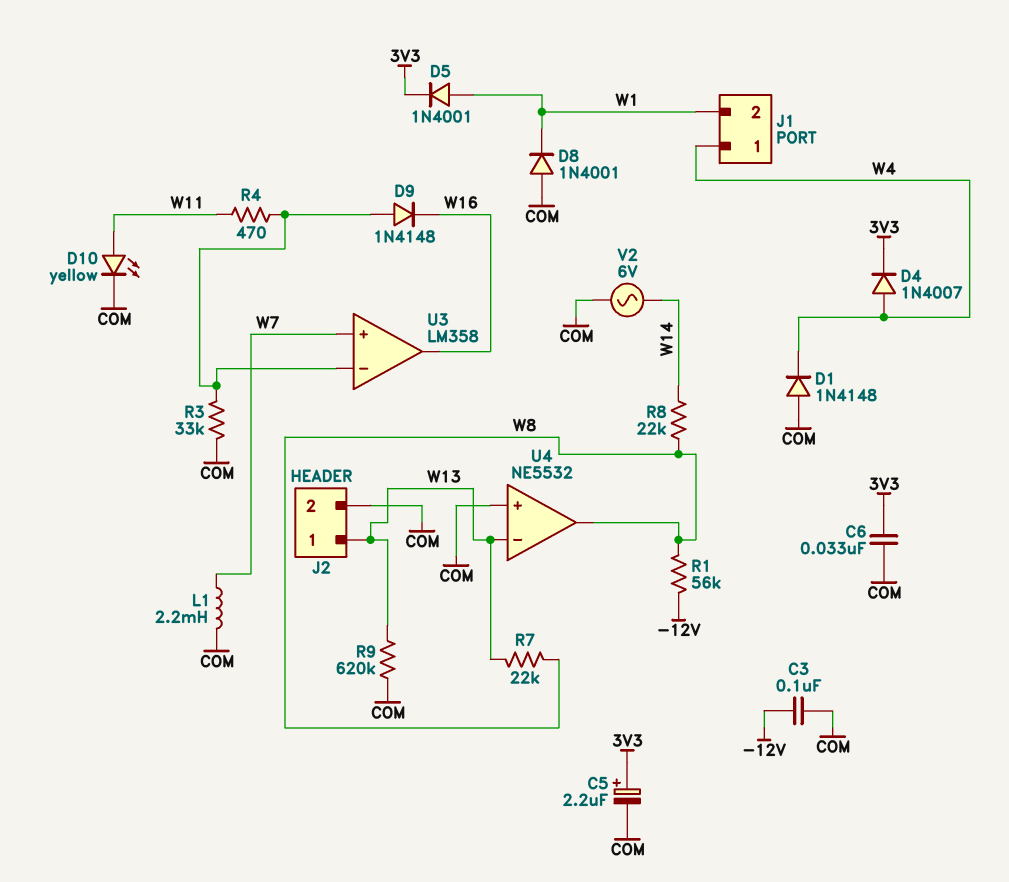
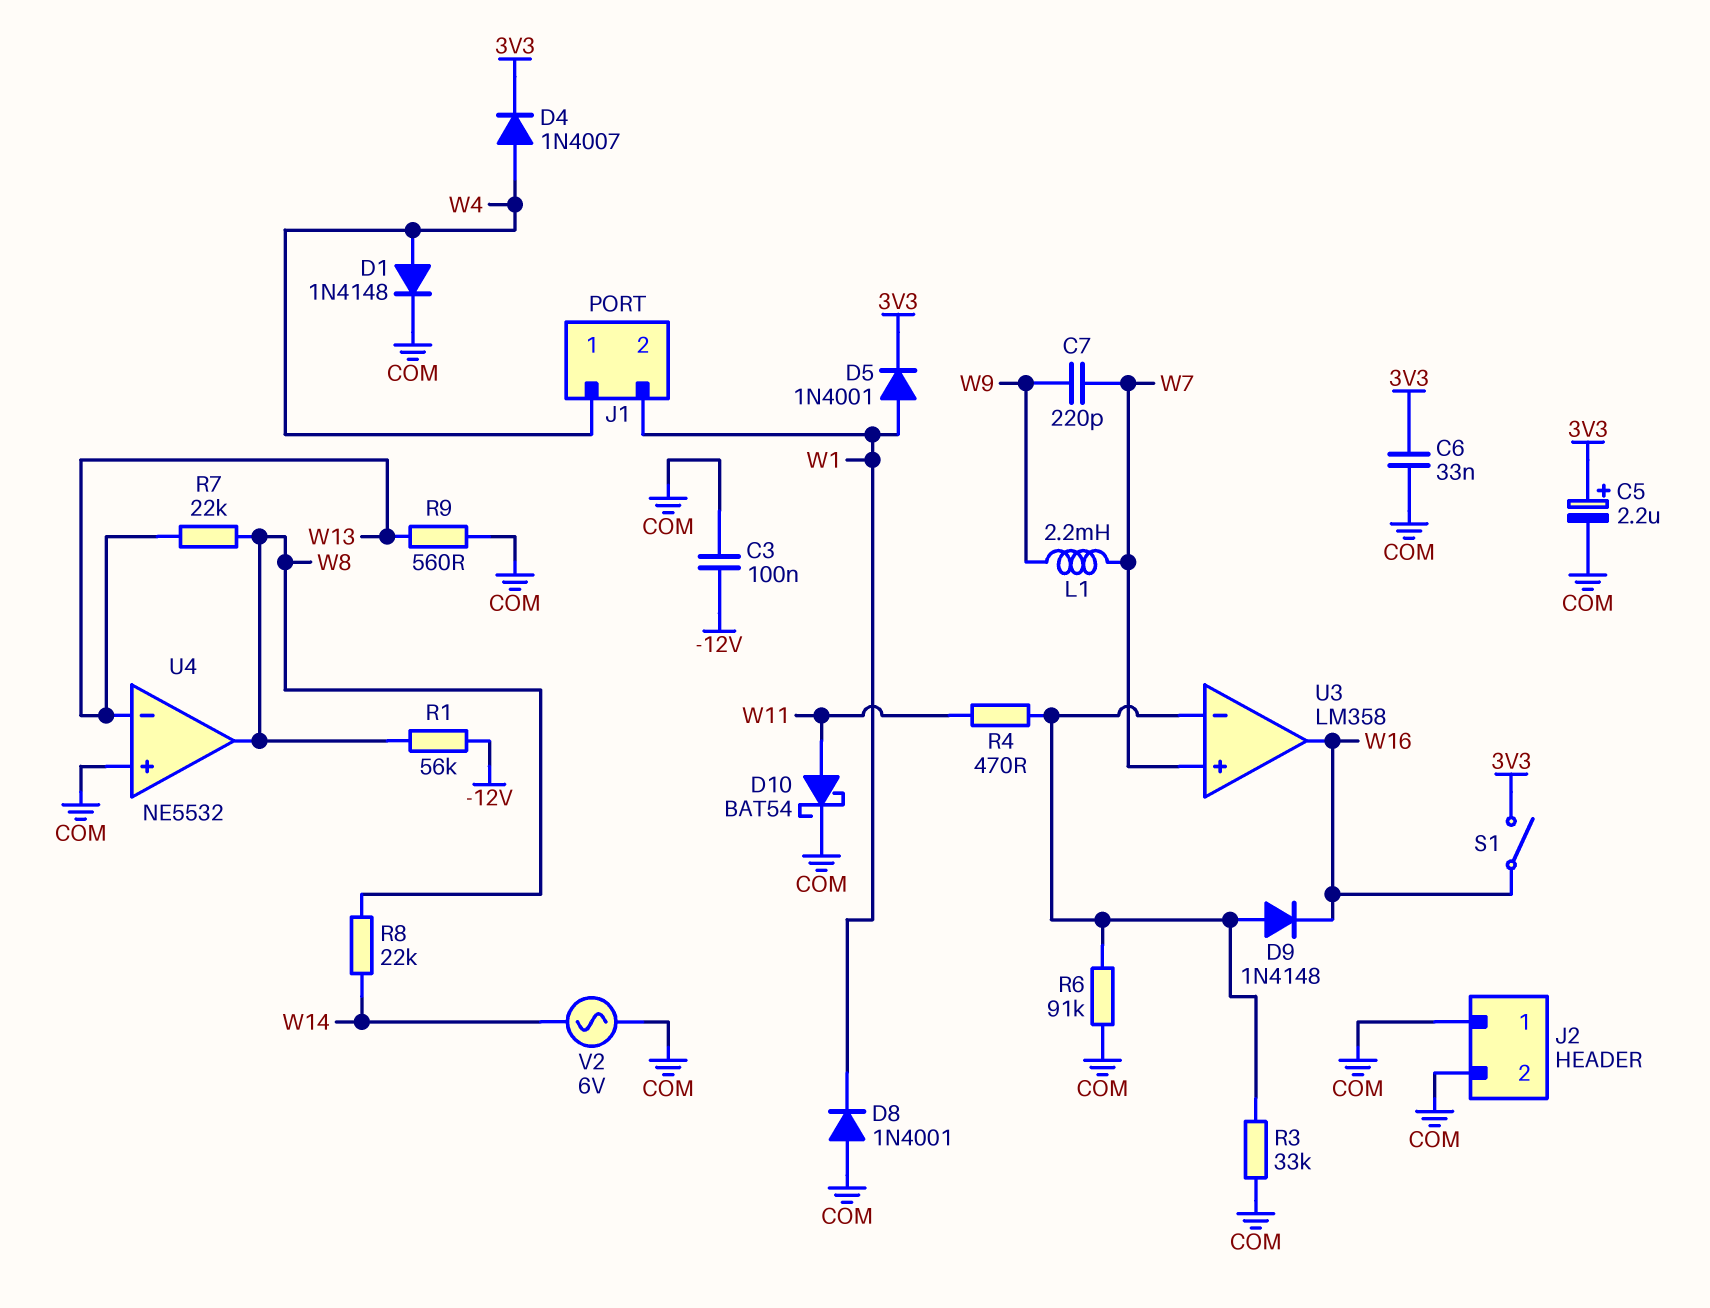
C7: none -> 220pF (W7, W9)
D1: diode 1N4148 (A COM, K W4) -> diode 1N4148 (A W4, K COM)
D10: LED yellow (A W11, K COM) -> schottky BAT54 (A W11, K COM)
J2 pin 1: W13 -> COM
L1: 2.2mH (COM, W7) -> 2.2mH (W7, W9)
R6: none -> 91k (COM, U3/in-)
R9: 620k (COM, W13) -> 560 (COM, W13)
S1: none -> switch (3V3, W16)

